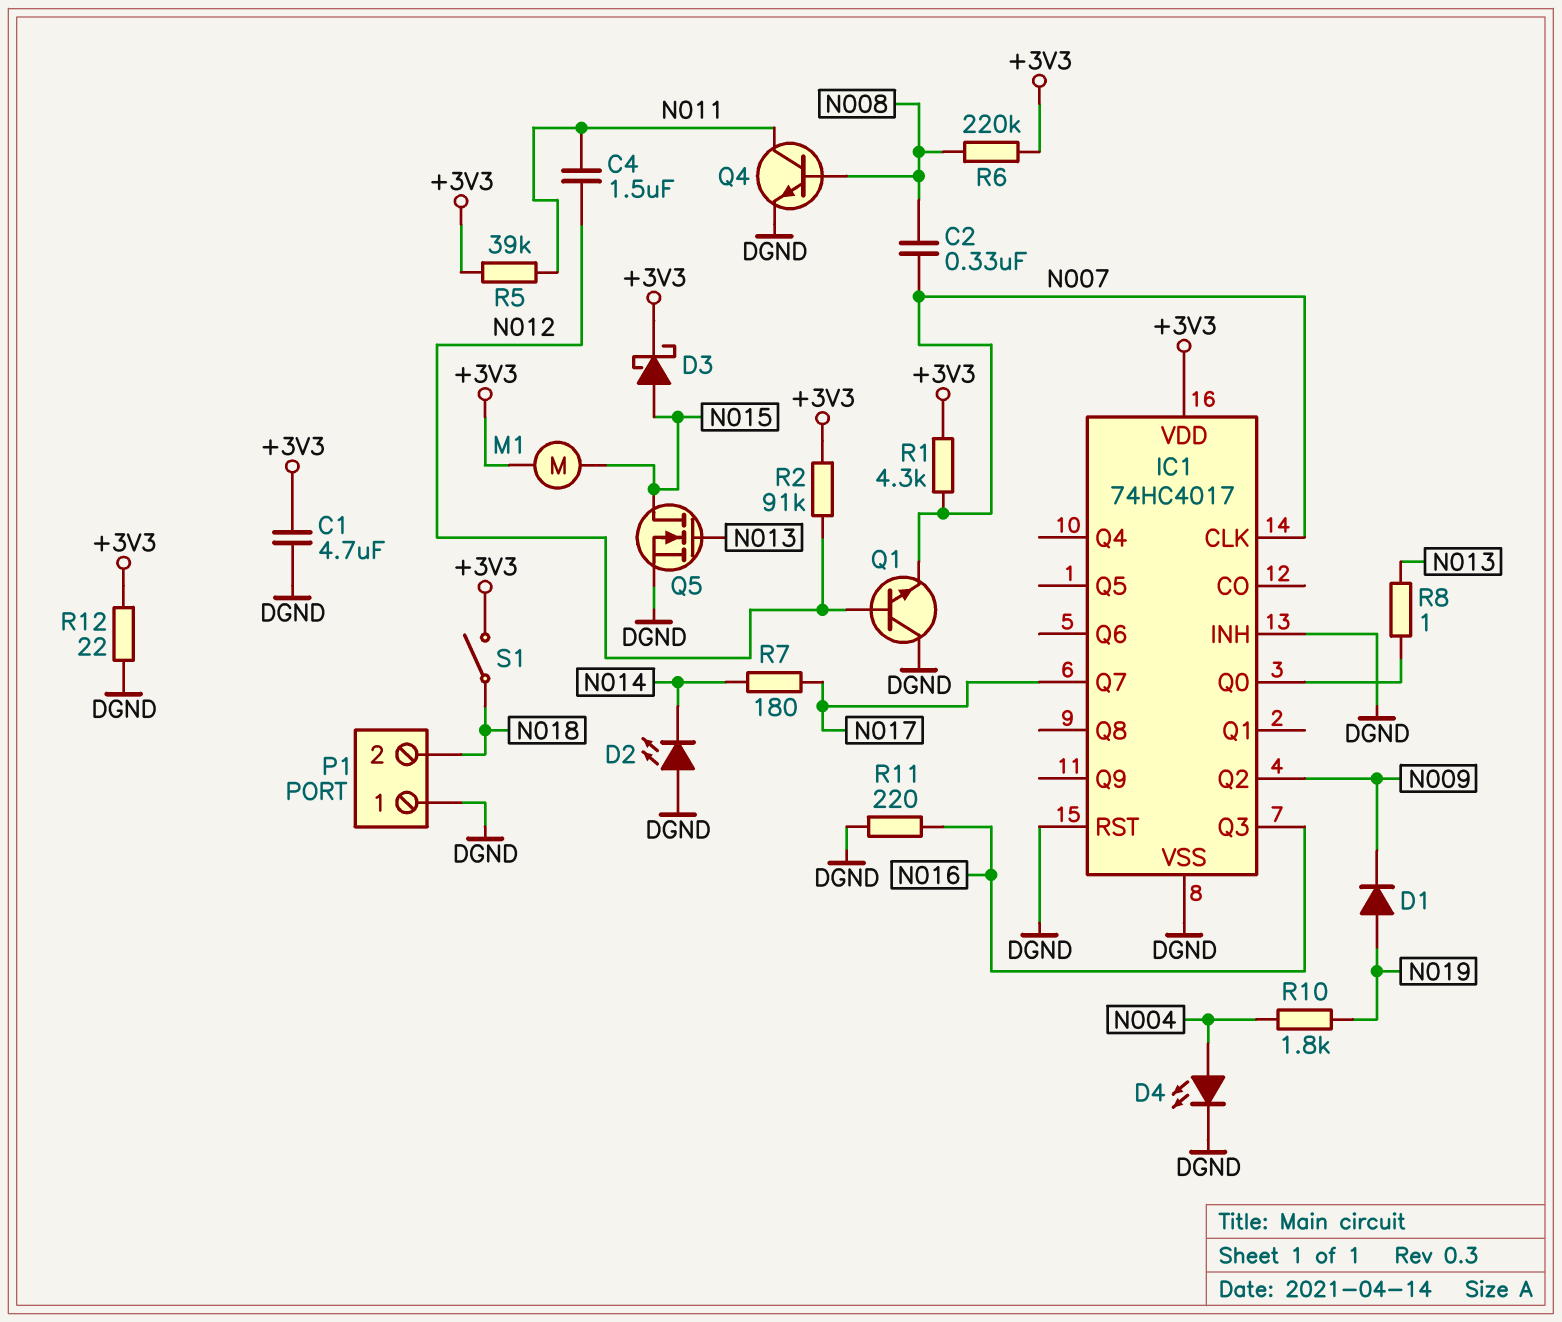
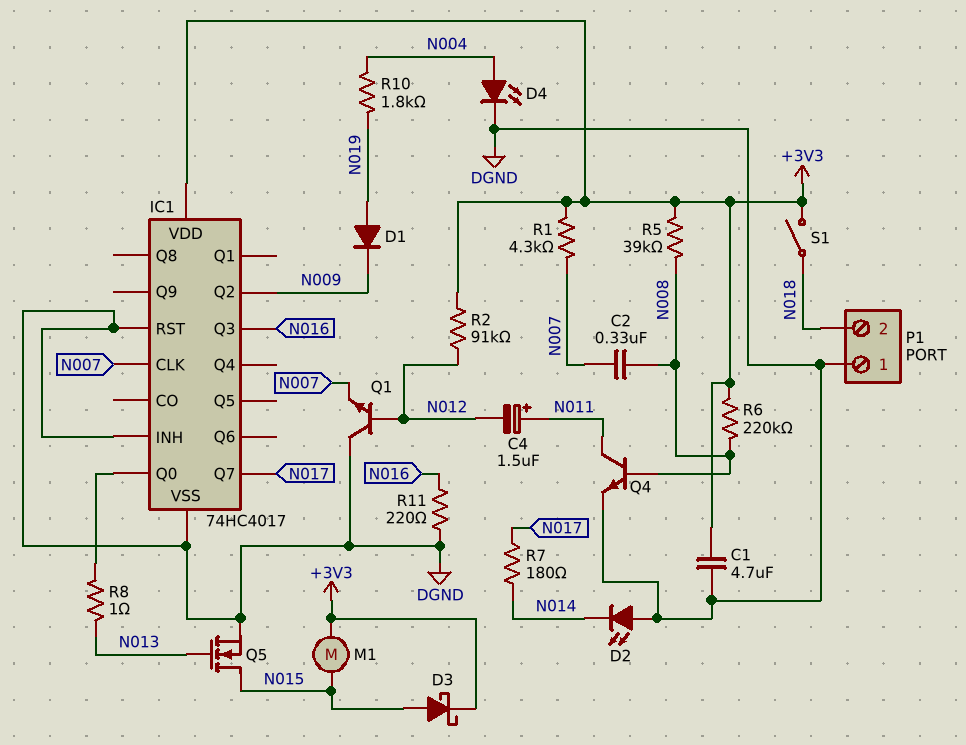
C4: 1.5uF (N011, N012) -> 1.5uF (plus N011, minus N012)
R5: 39k (+3V3, N011) -> 39k (+3V3, N008)
R12: 22 (+3V3, DGND) -> none

